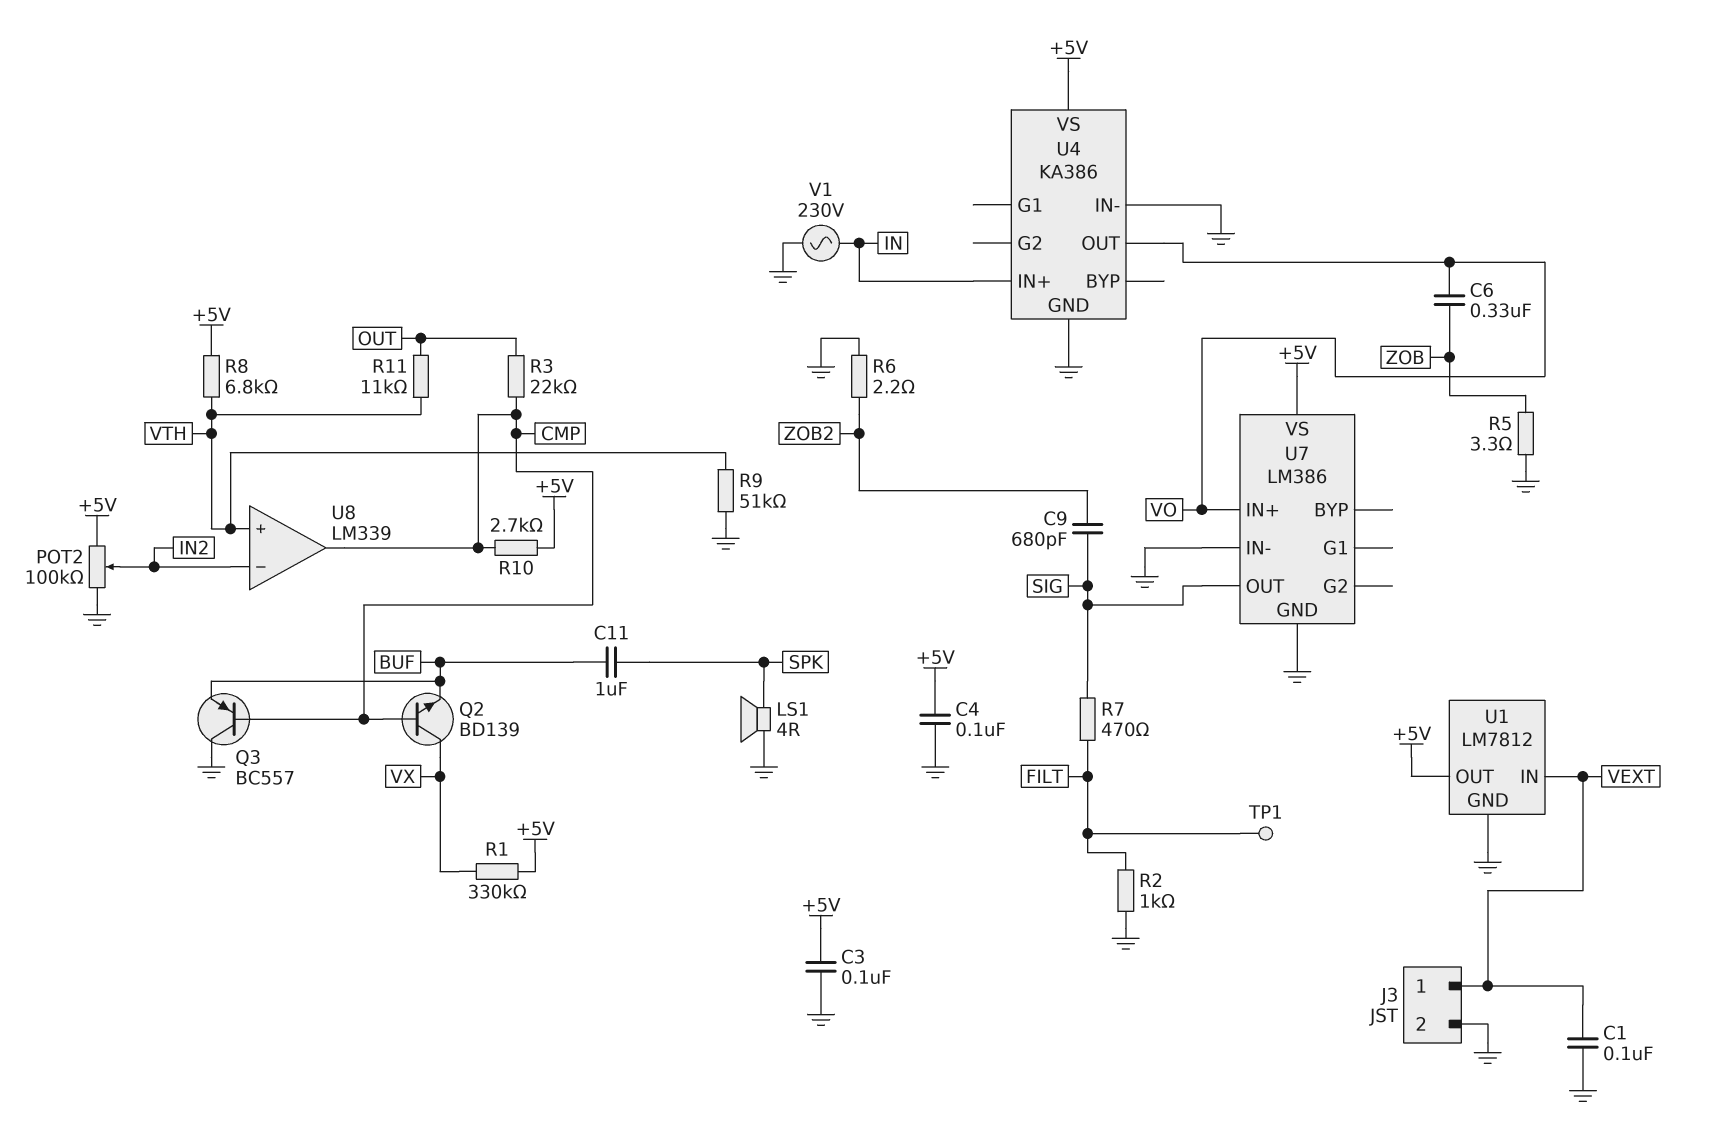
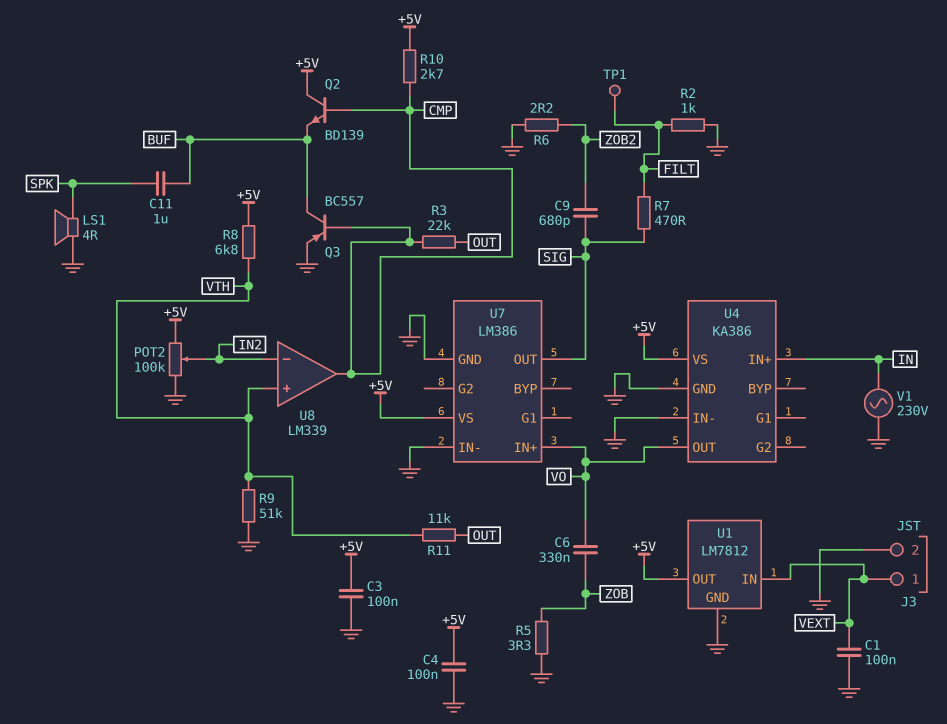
Q2: NPN BD139 (B CMP, C VX, E BUF) -> NPN BD139 (B CMP, C +5V, E BUF)
Q3: PNP BC557 (B CMP, C GND, E BUF) -> PNP BC557 (B CMP, C BUF, E GND)
R1: 330k (+5V, VX) -> none

